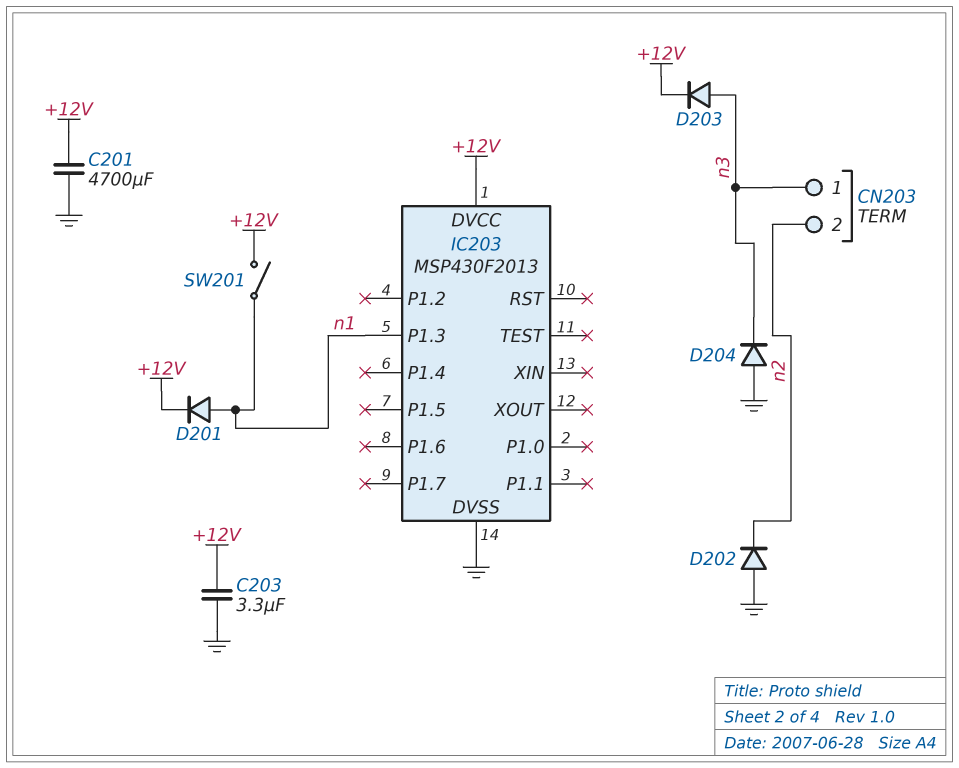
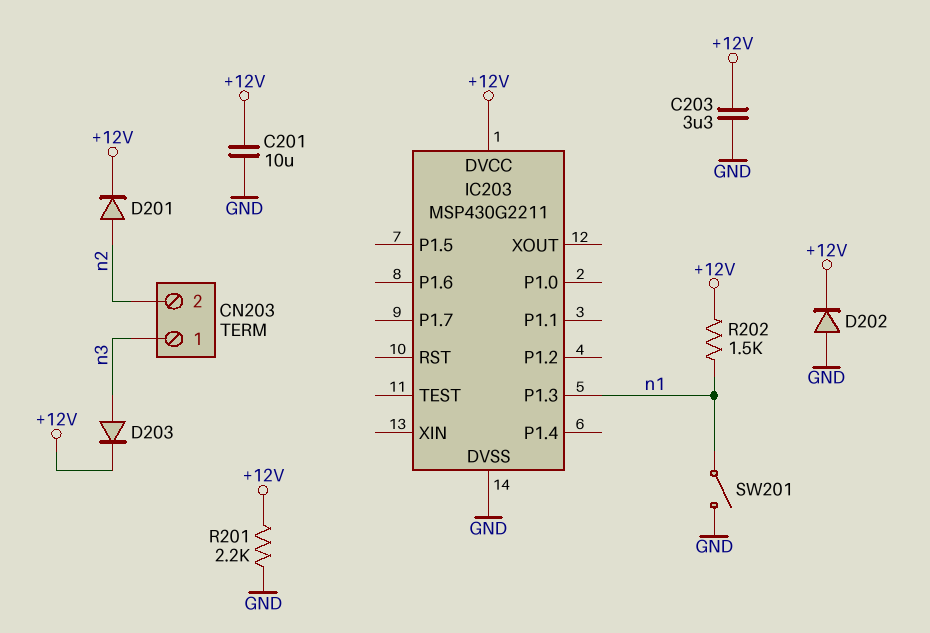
C201: 4700uF (+12V, GND) -> 10uF (+12V, GND)
D201: diode (A n1, K +12V) -> diode (A n2, K +12V)
D202: diode (A GND, K n2) -> diode (A GND, K +12V)
D204: diode (A GND, K n3) -> none
IC203: MSP430F2013 -> MSP430G2211
R201: none -> 2.2k (+12V, GND)
R202: none -> 1.5k (+12V, n1)
SW201: switch (+12V, n1) -> switch (GND, n1)

